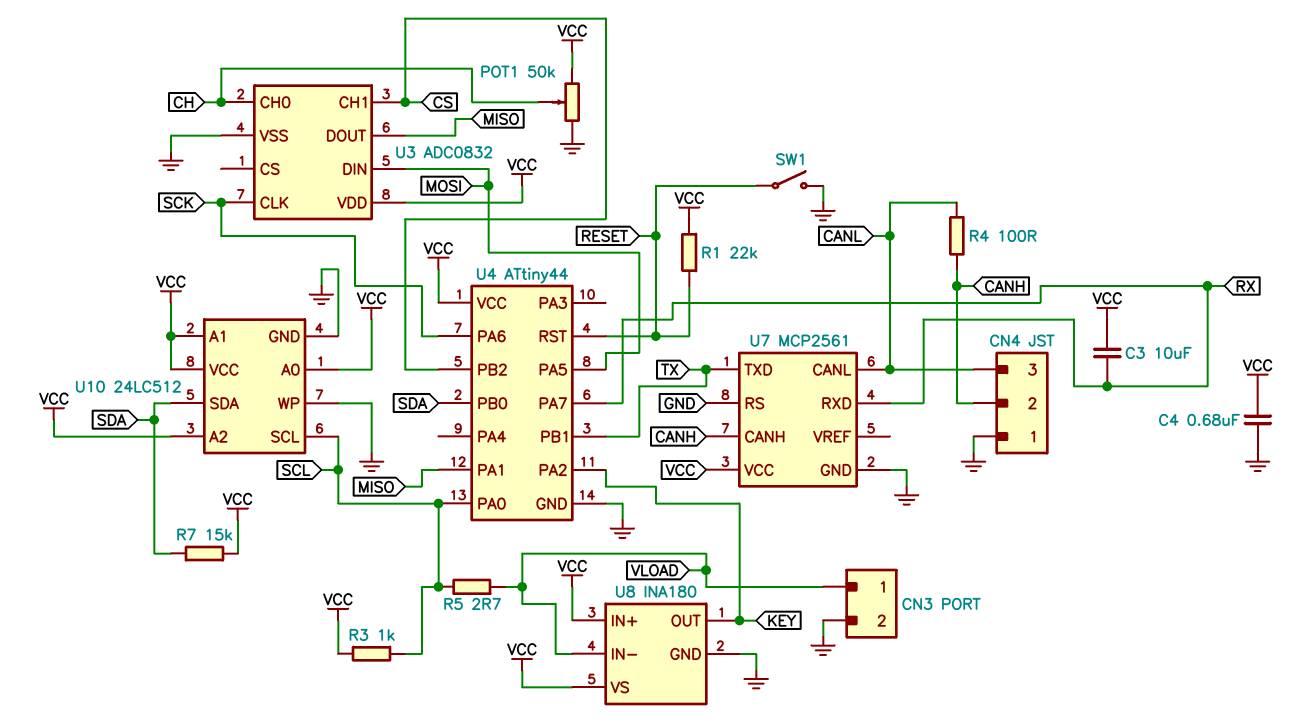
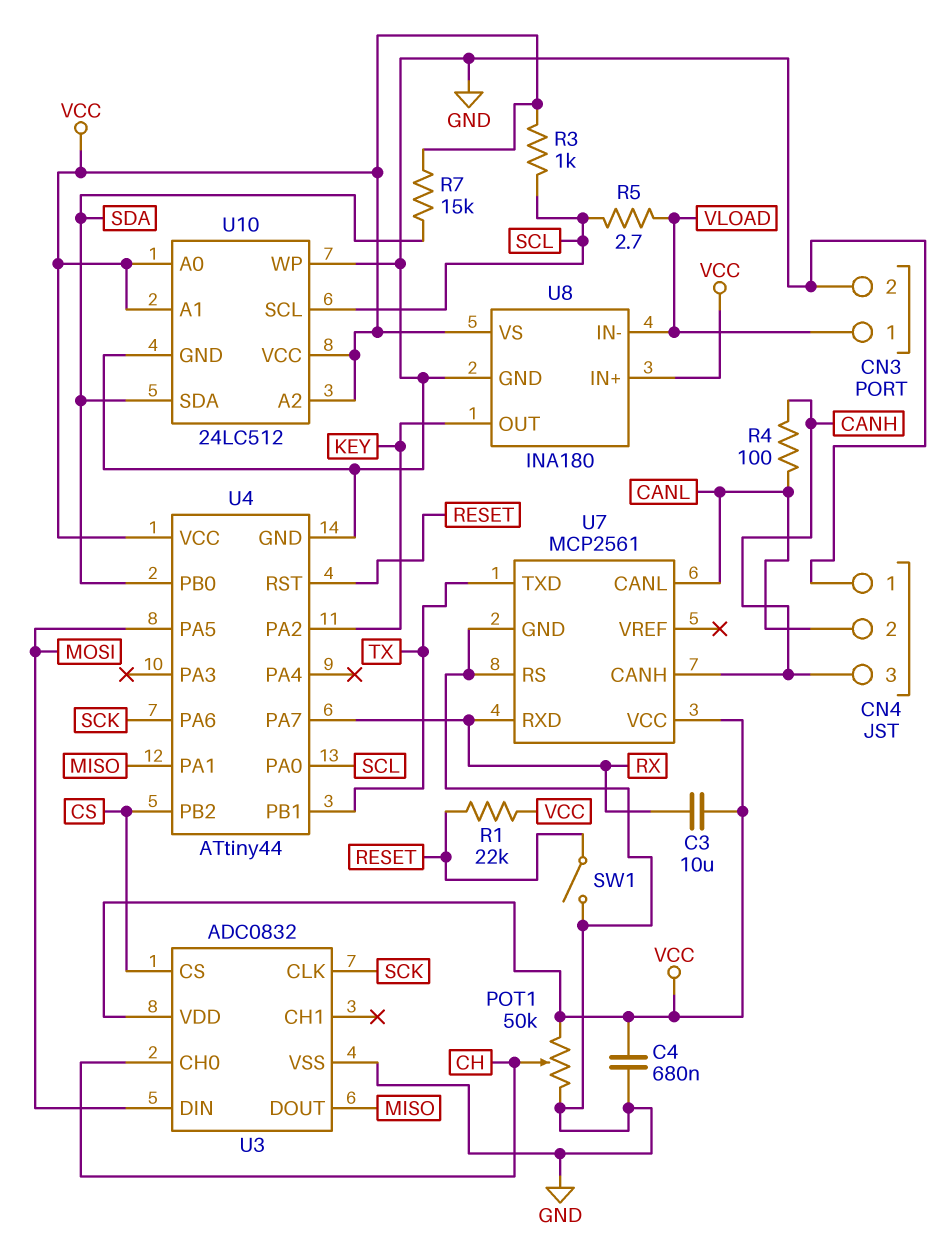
CN4 pin 2: CANH -> CANL
CN4 pin 3: CANL -> CANH
U3 pin CH1: CS -> none
U3 pin CS: none -> CS

